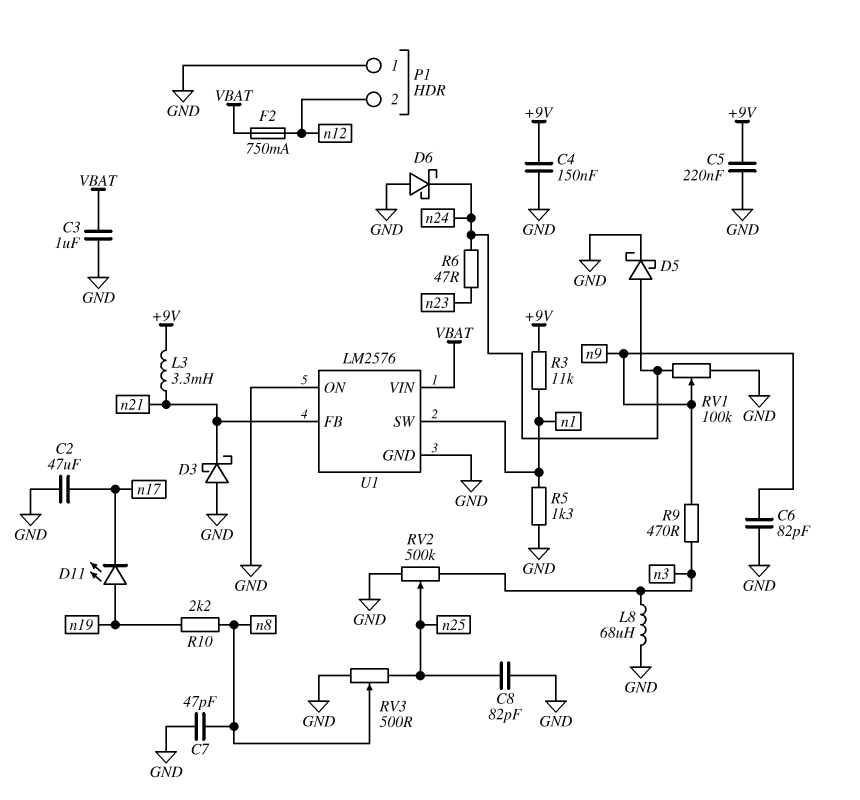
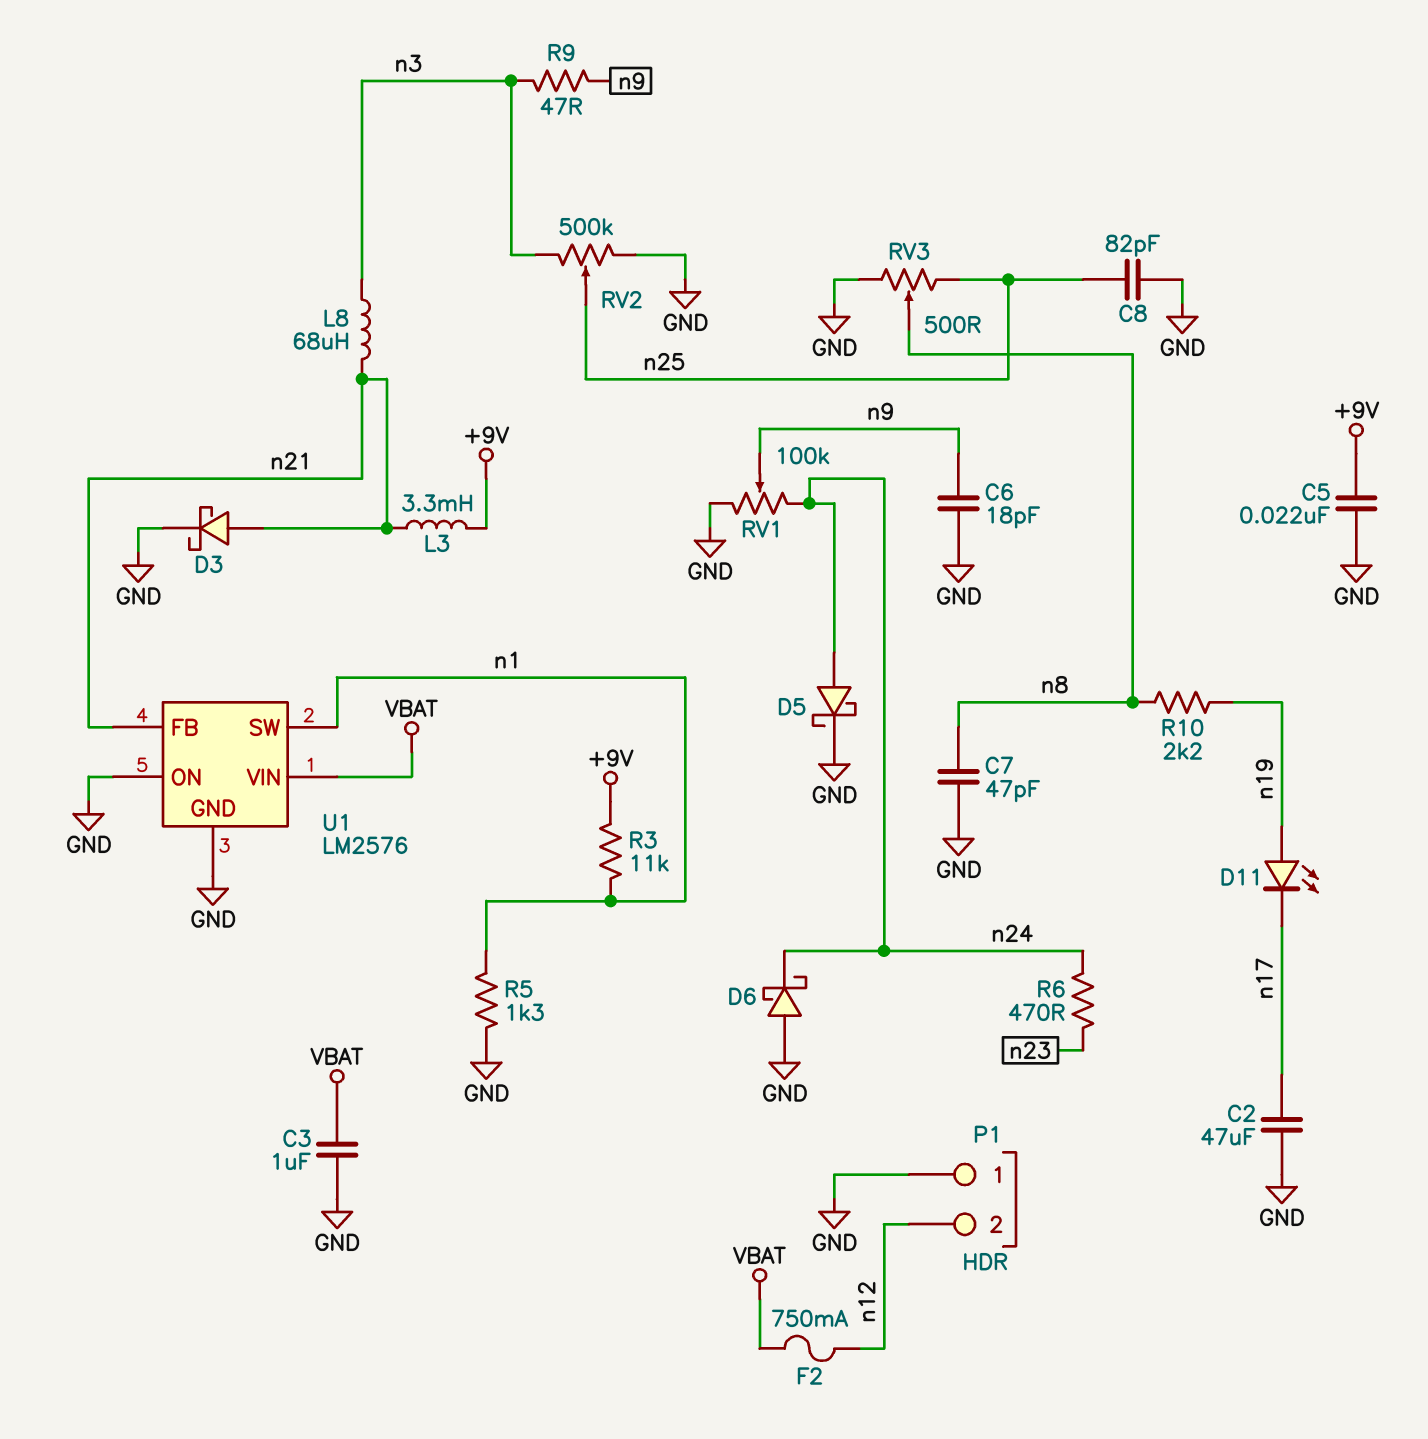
C4: 150nF (+9V, GND) -> none
C5: 220nF (+9V, GND) -> 22nF (+9V, GND)
C6: 82pF (GND, n9) -> 18pF (GND, n9)
D3: schottky (A GND, K n21) -> schottky (A n21, K GND)
L8: 68uH (GND, n3) -> 68uH (n3, n21)
R6: 47 (n23, n24) -> 470 (n23, n24)
R9: 470 (n3, n9) -> 47 (n3, n9)

